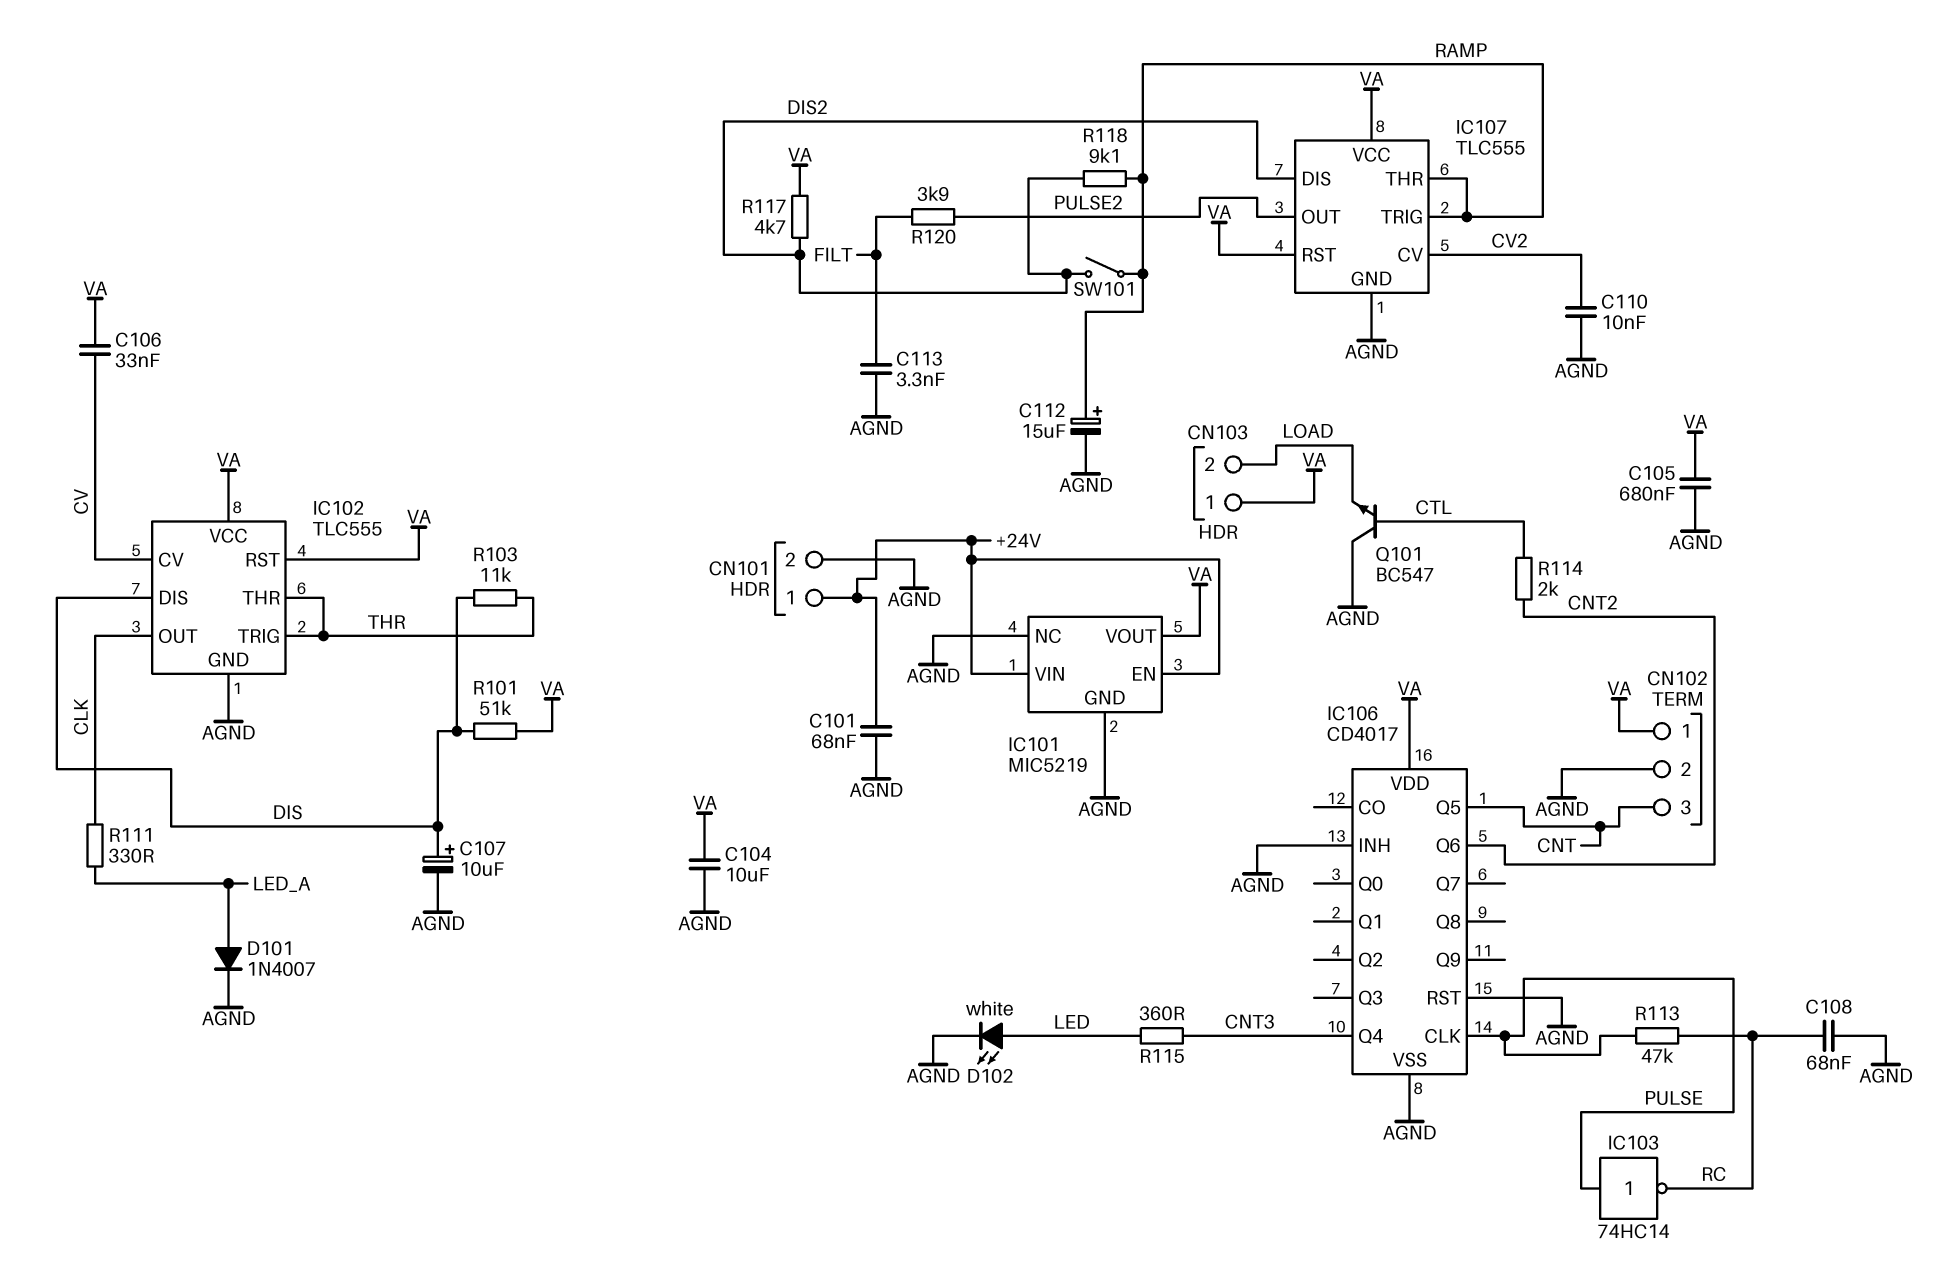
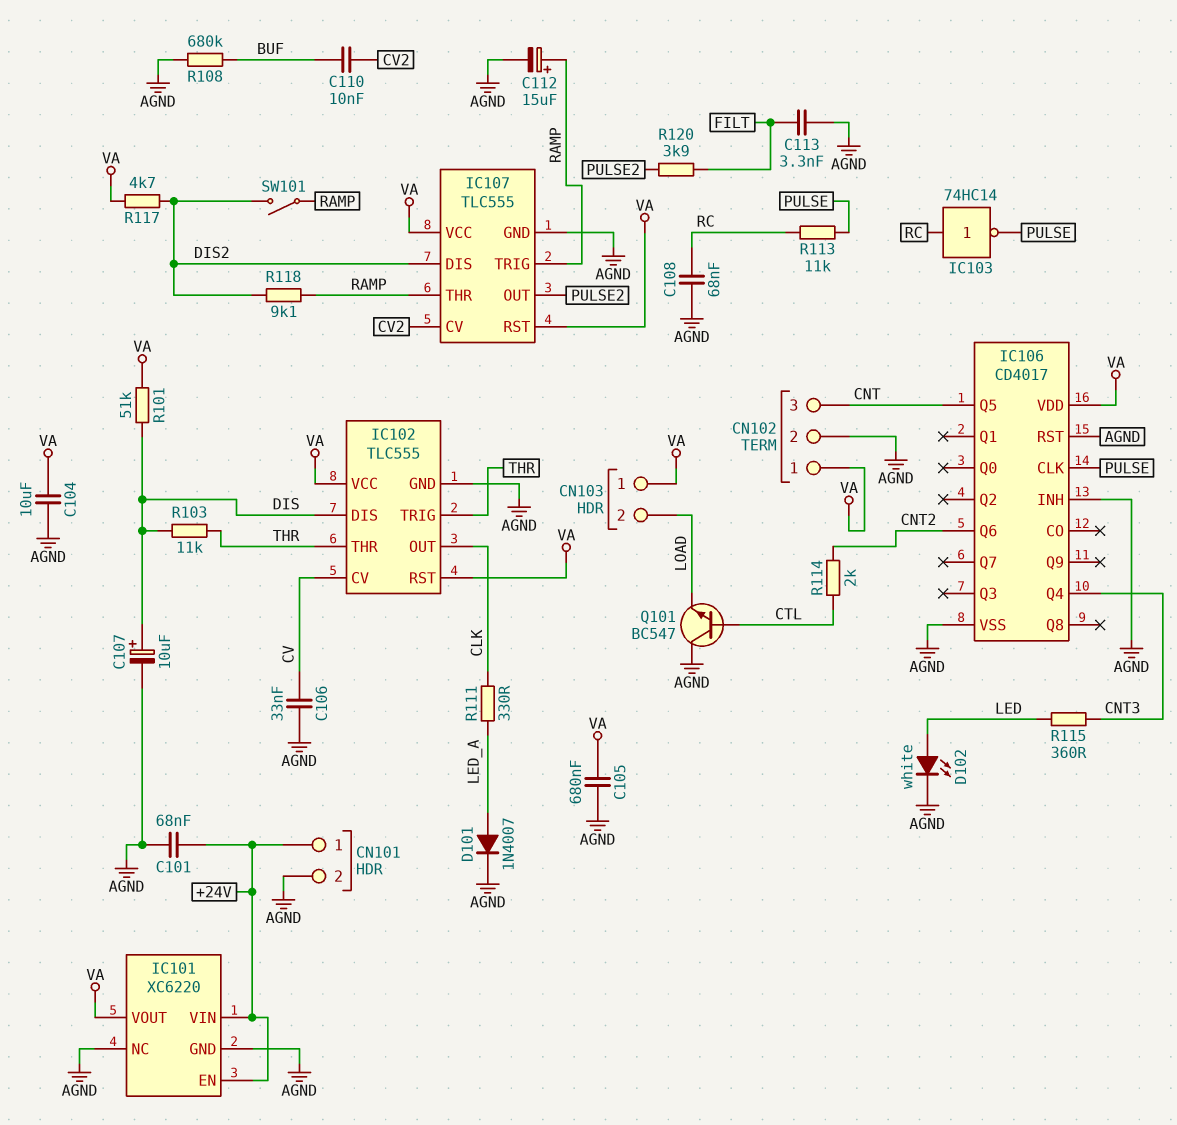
C106: 33nF (CV, VA) -> 33nF (AGND, CV)
C110: 10nF (AGND, CV2) -> 10nF (BUF, CV2)
IC101: MIC5219 -> XC6220
IC103: NOT 74HC14 (in PULSE, out RC) -> NOT 74HC14 (in RC, out PULSE)
R108: none -> 680k (AGND, BUF)
R113: 47k (PULSE, RC) -> 11k (PULSE, RC)

